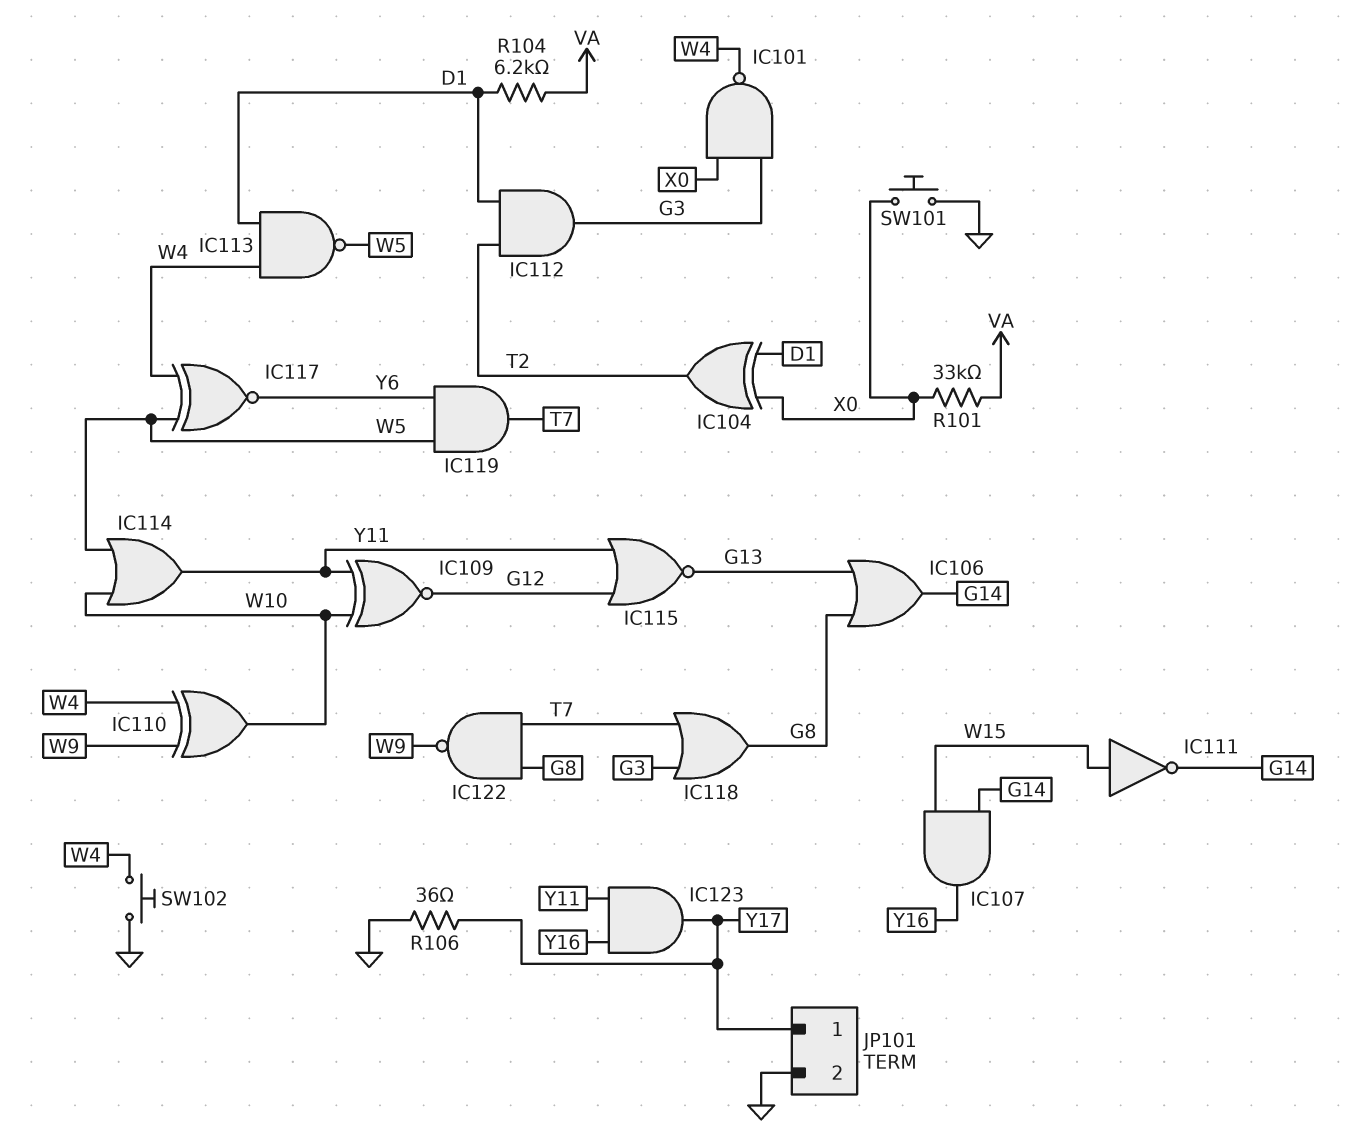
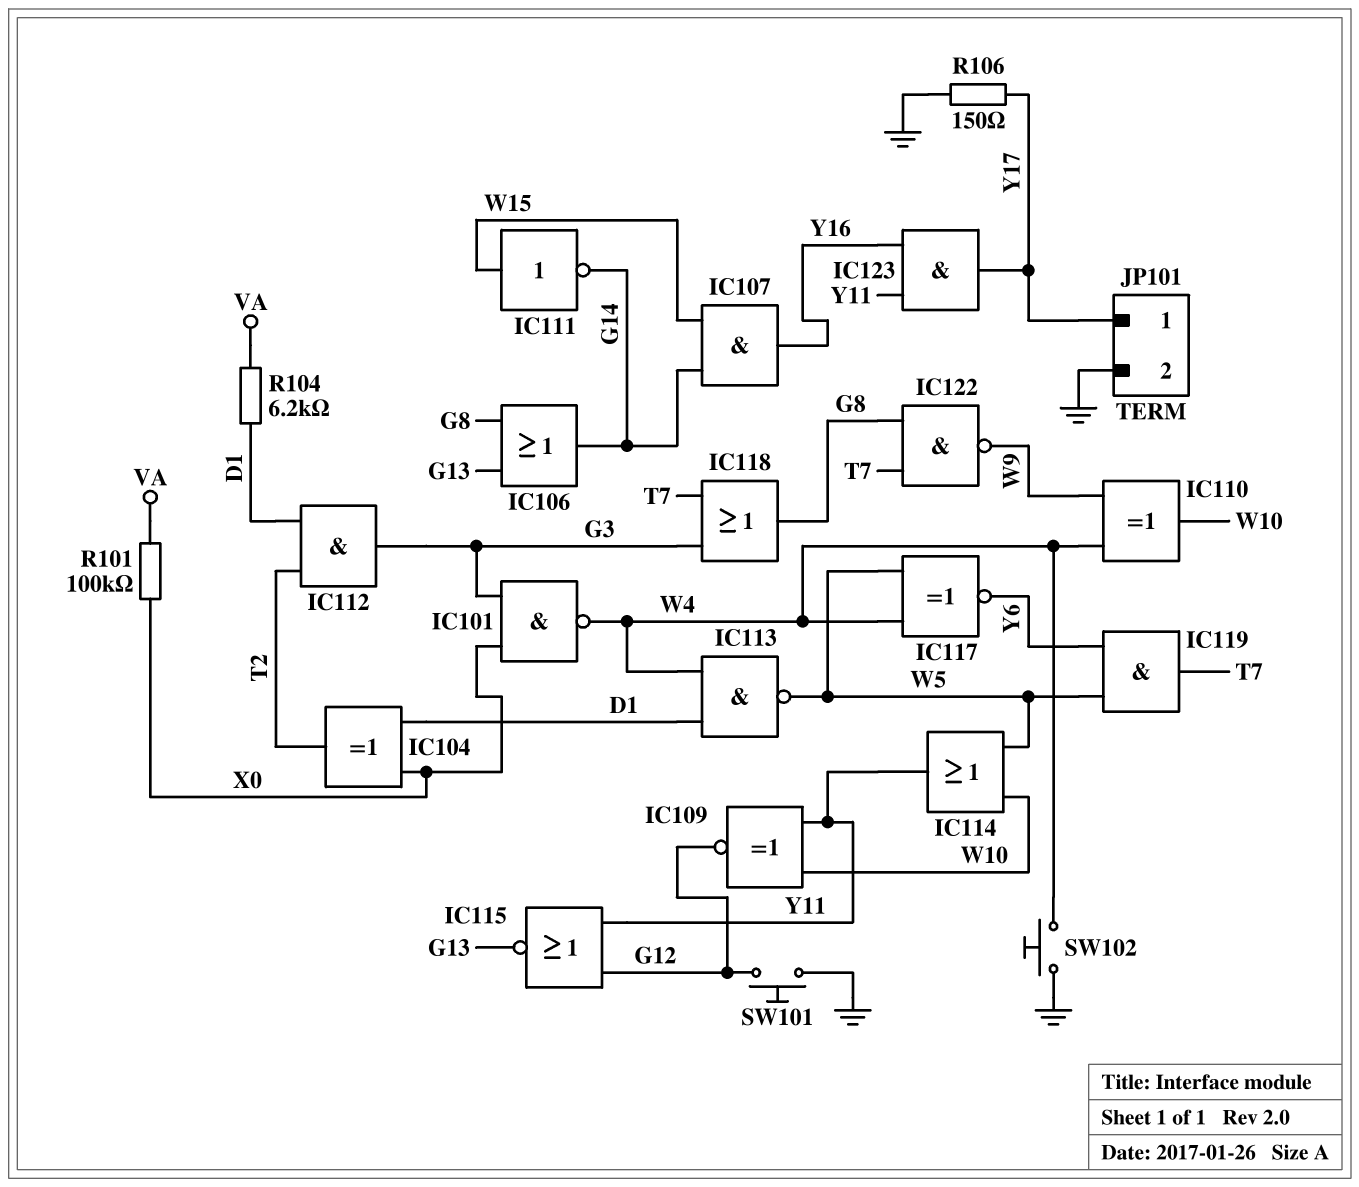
R101: 33k (VA, X0) -> 100k (VA, X0)
R106: 36 (GND, Y17) -> 150 (GND, Y17)
SW101: button (GND, X0) -> button (G12, GND)

